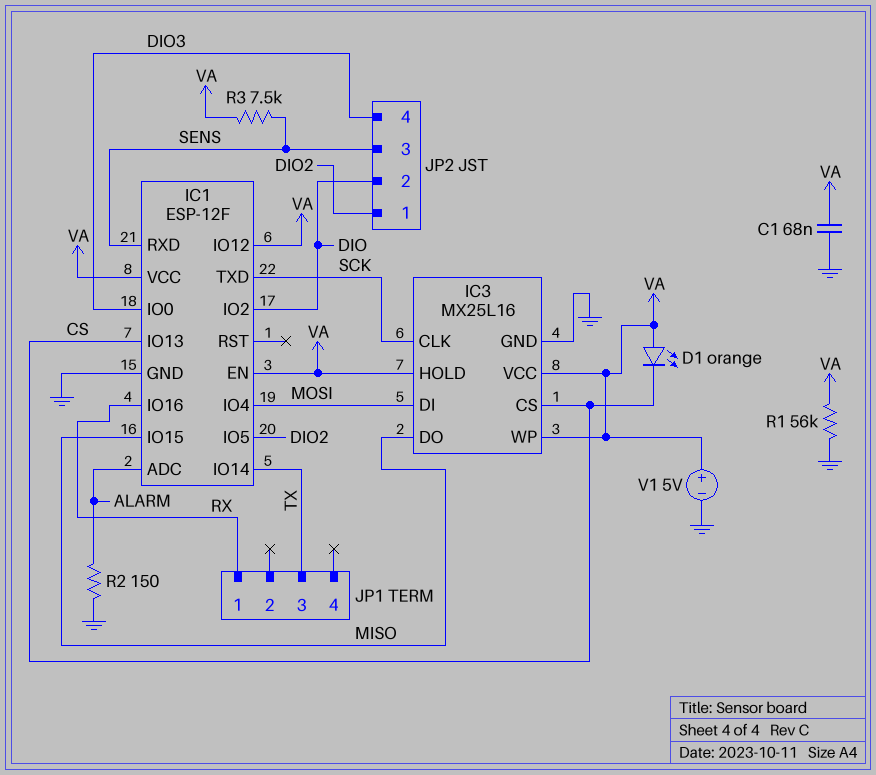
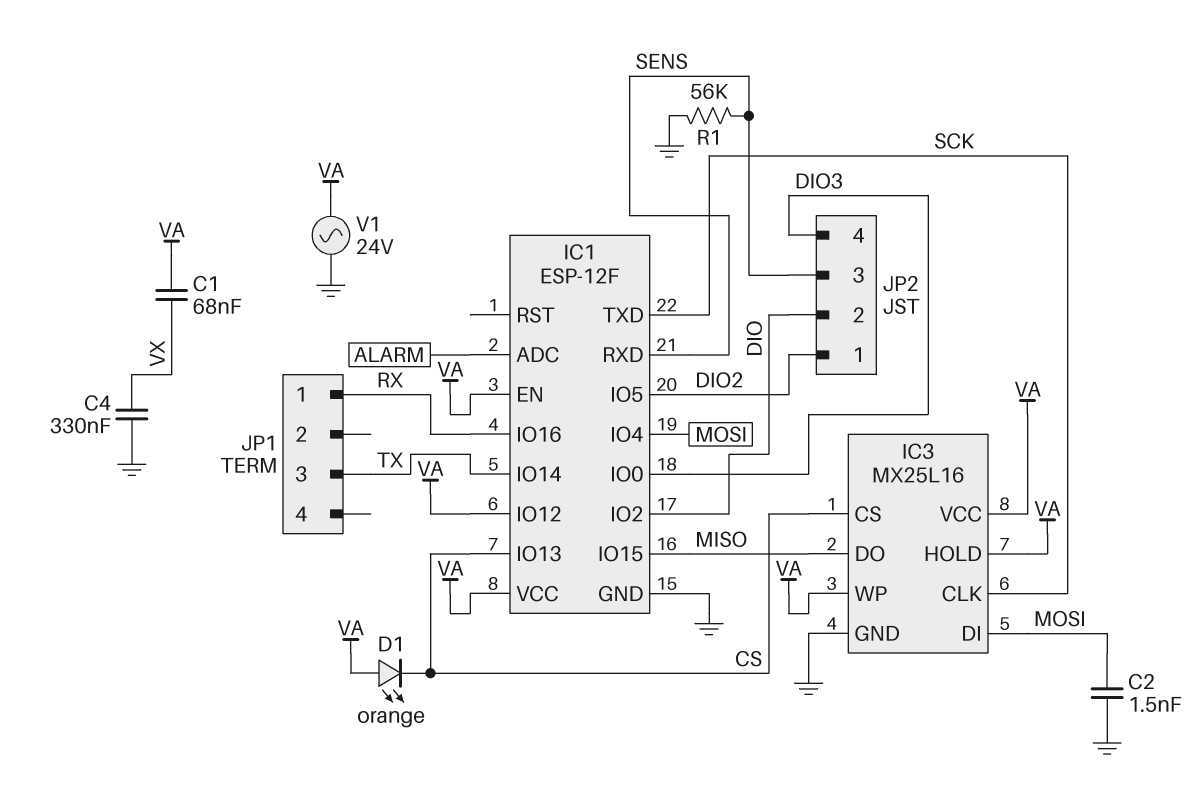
C1: 68nF (GND, VA) -> 68nF (VA, VX)
C2: none -> 1.5nF (GND, MOSI)
C4: none -> 330nF (GND, VX)
R1: 56k (GND, VA) -> 56k (GND, SENS)
R2: 150 (ALARM, GND) -> none
R3: 7.5k (SENS, VA) -> none
V1: 5V (plus VA, minus GND) -> AC 24V (GND, VA)

